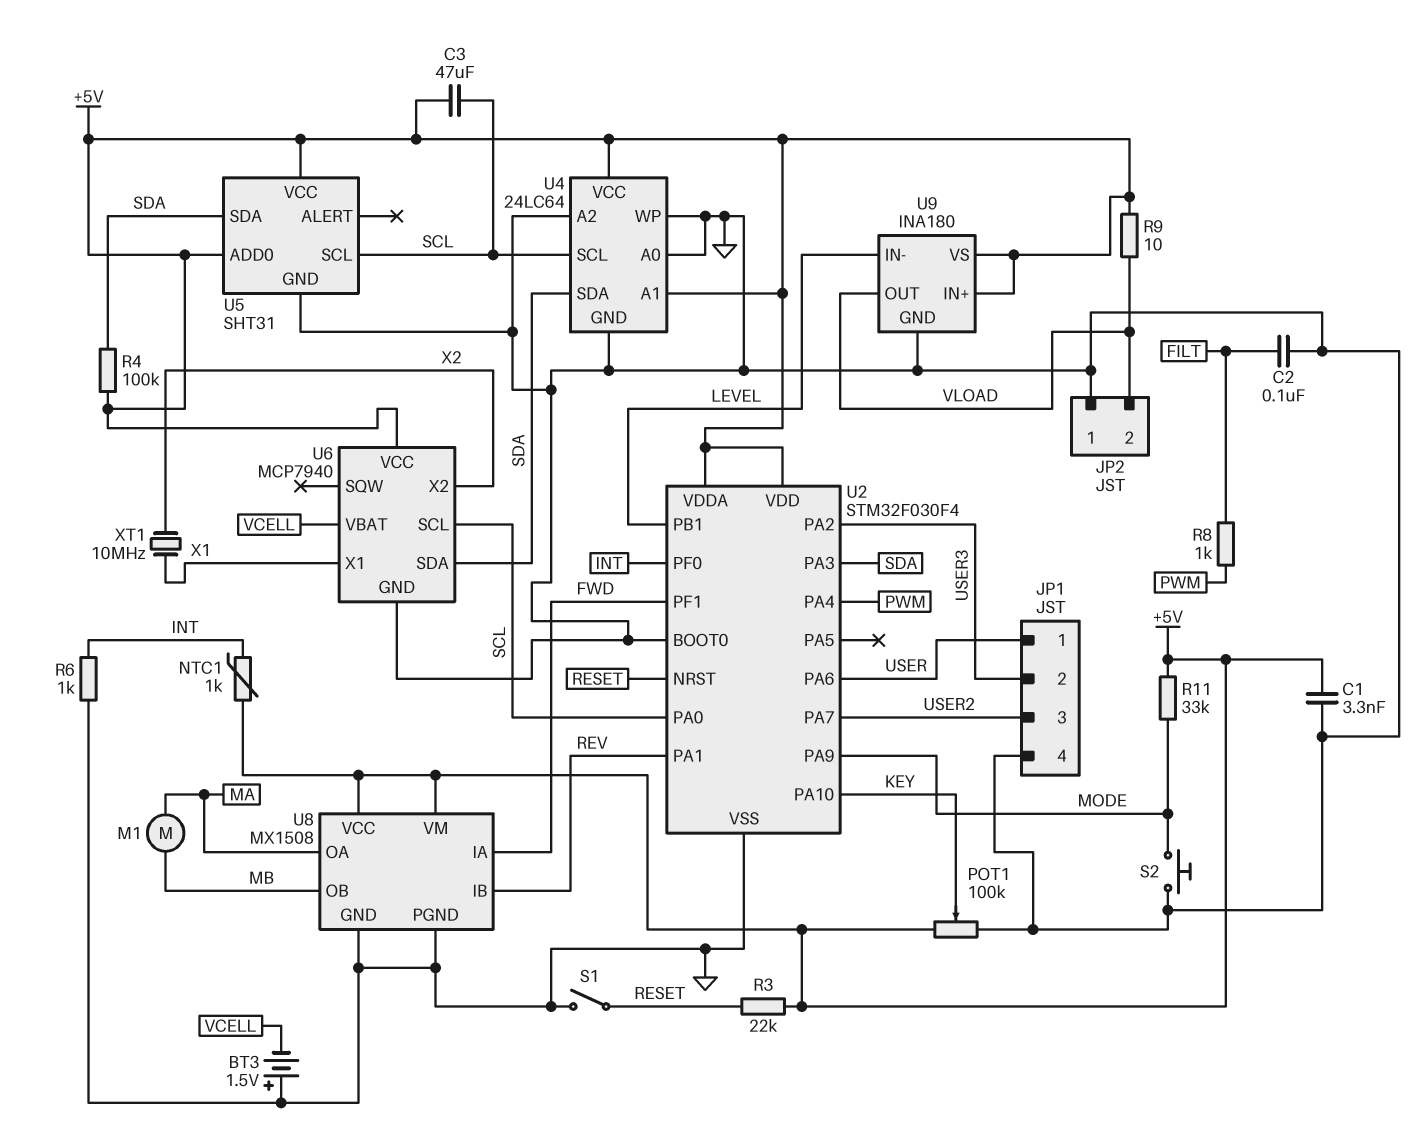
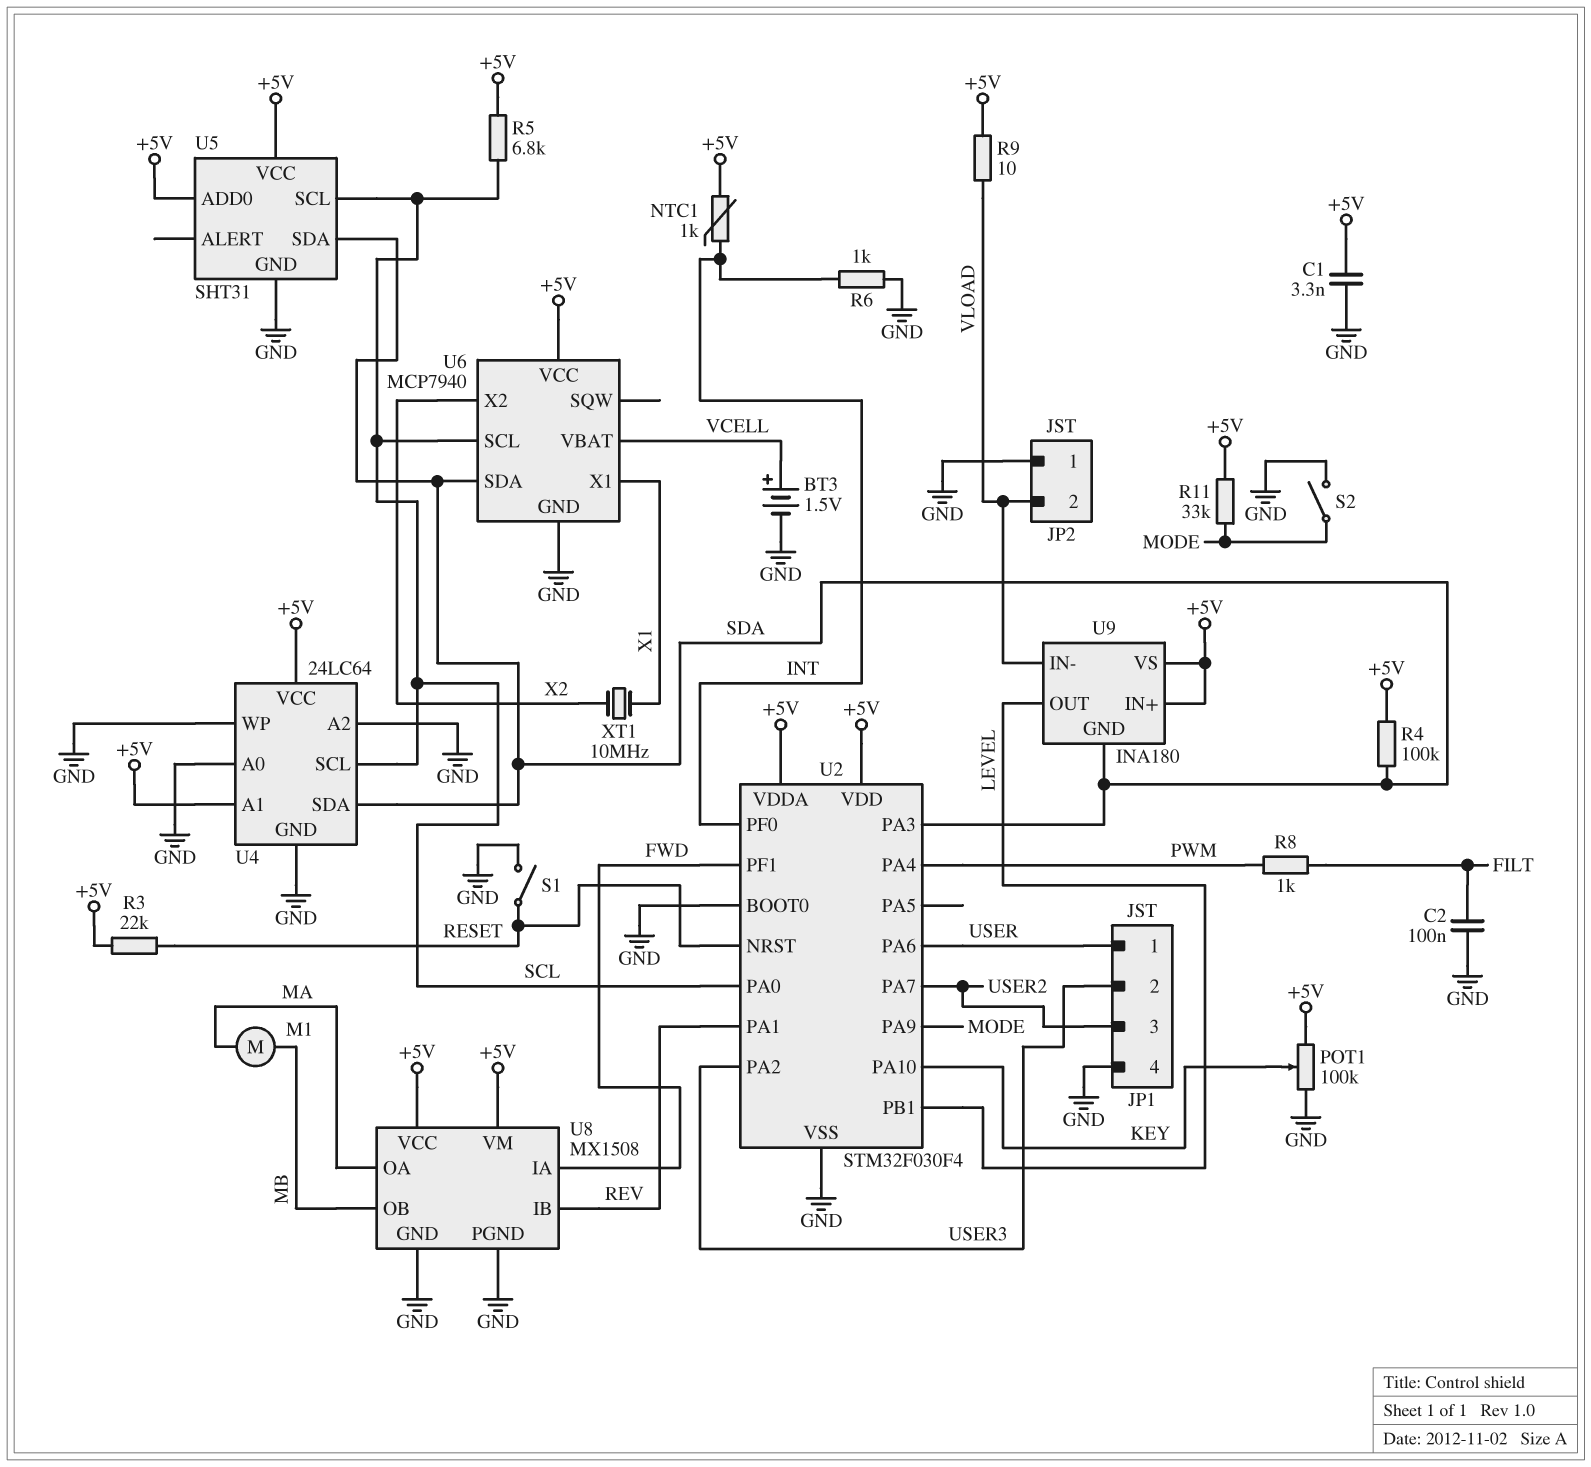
BT3: 1.5V (plus GND, minus VCELL) -> 1.5V (plus VCELL, minus GND)
C3: 47uF (+5V, SCL) -> none
R5: none -> 6.8k (+5V, SCL)
S2: button (GND, MODE) -> switch (GND, MODE)
U9 pin GND: GND -> SDA
U9 pin IN-: LEVEL -> VLOAD
U9 pin OUT: VLOAD -> LEVEL

